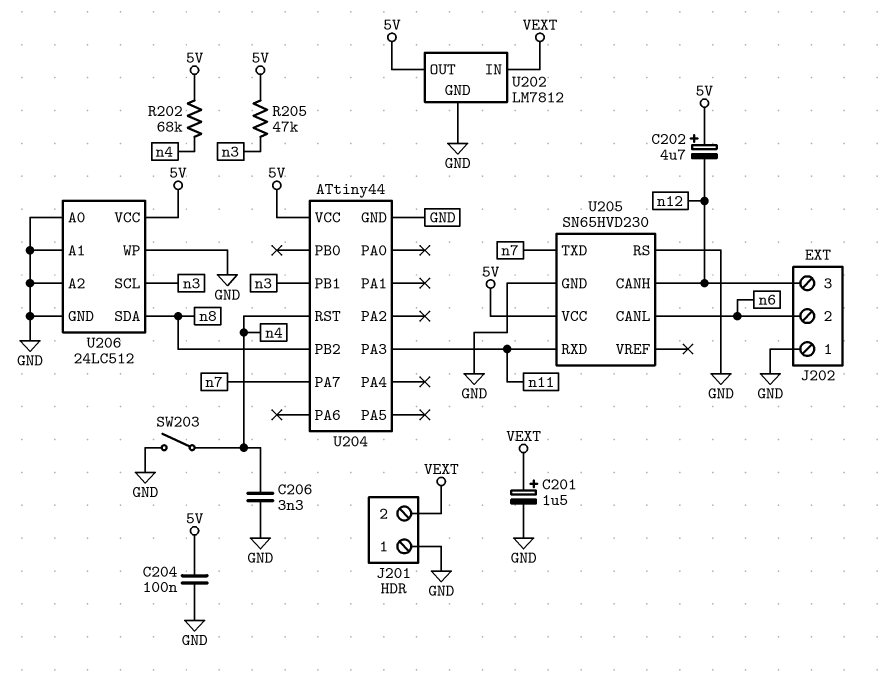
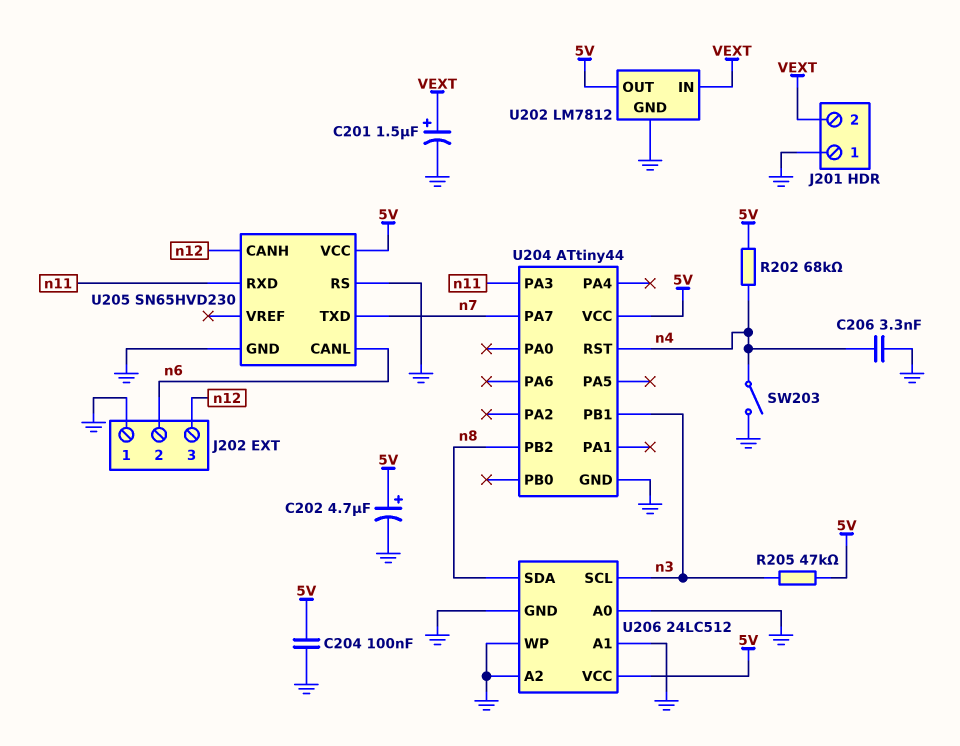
C202: 4.7uF (plus 5V, minus n12) -> 4.7uF (plus 5V, minus GND)

